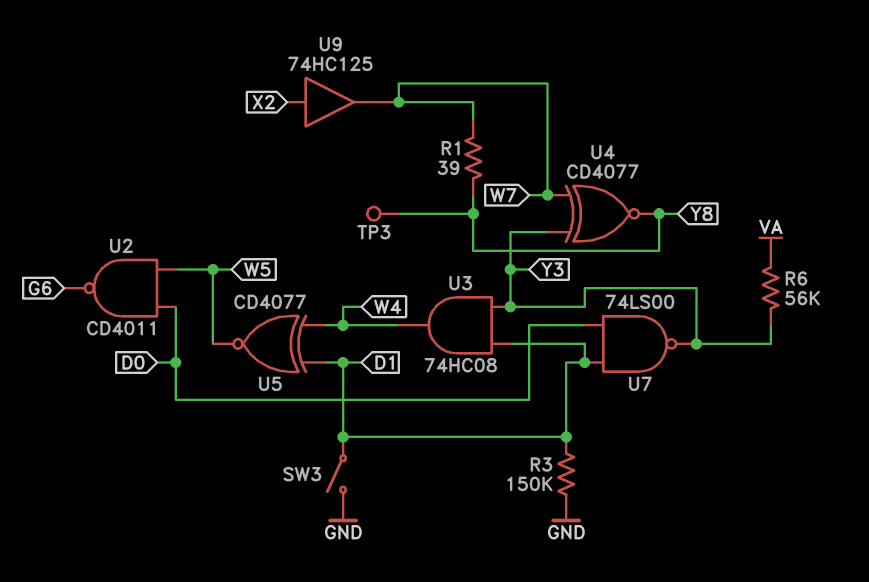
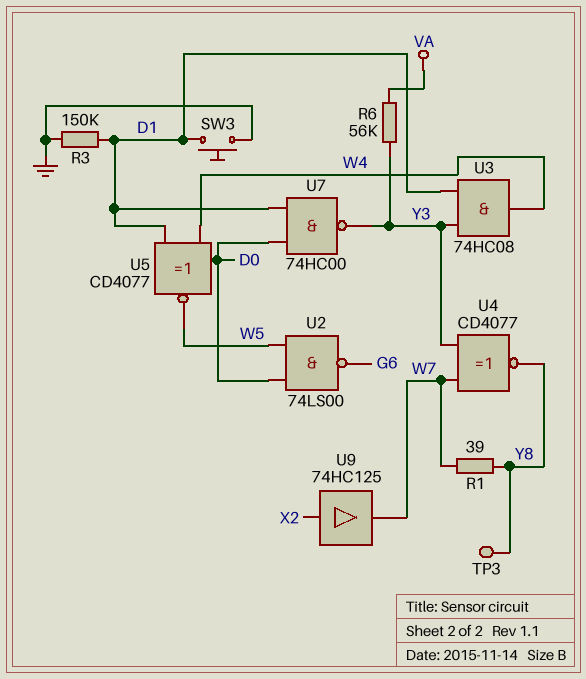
SW3: switch (D1, GND) -> button (D1, GND)
U2: NAND CD4011 (in D0, in W5, out G6) -> NAND 74LS00 (in D0, in W5, out G6)
U7: NAND 74LS00 (in D0, in D1, out Y3) -> NAND 74HC00 (in D0, in D1, out Y3)

